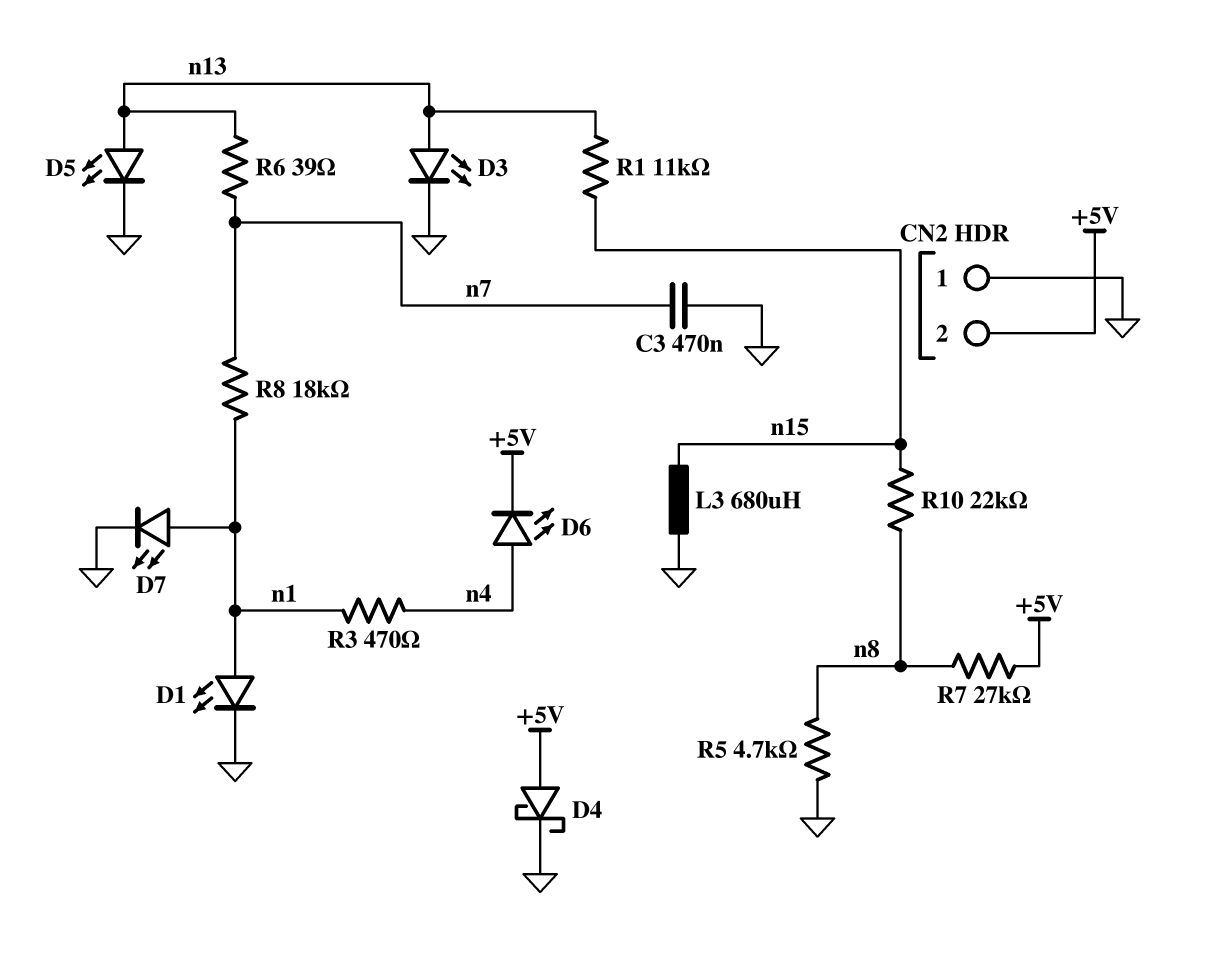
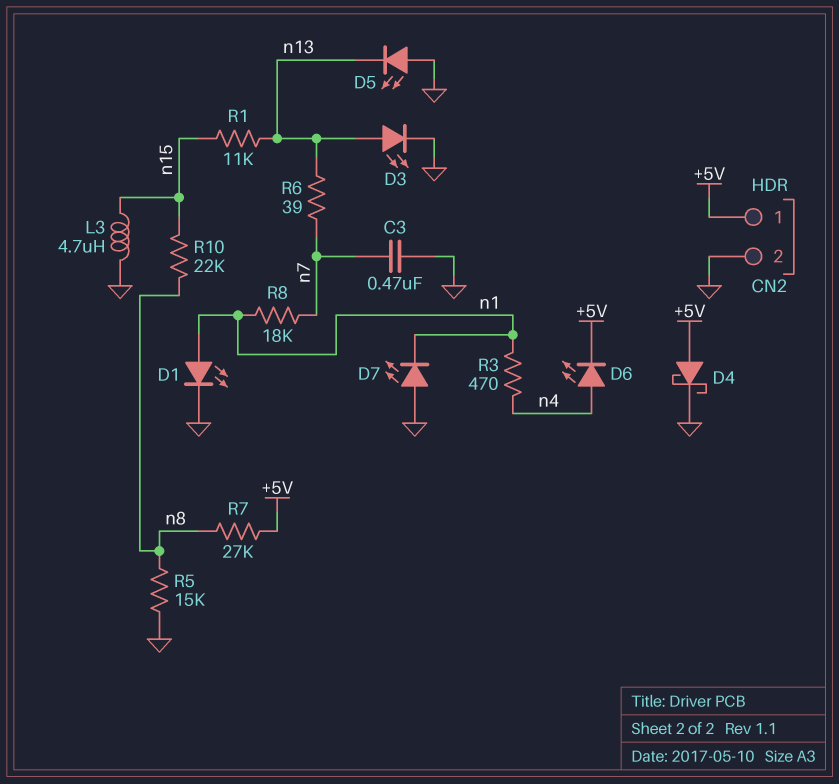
CN2 pin 1: GND -> +5V
CN2 pin 2: +5V -> GND
D5: LED (A n13, K GND) -> LED (A GND, K n13)
D7: LED (A n1, K GND) -> LED (A GND, K n1)
L3: 680uH (GND, n15) -> 4.7uH (GND, n15)
R5: 4.7k (GND, n8) -> 15k (GND, n8)

